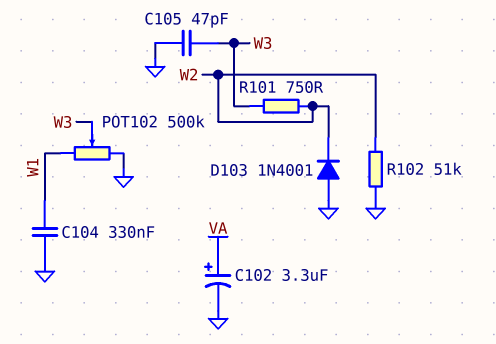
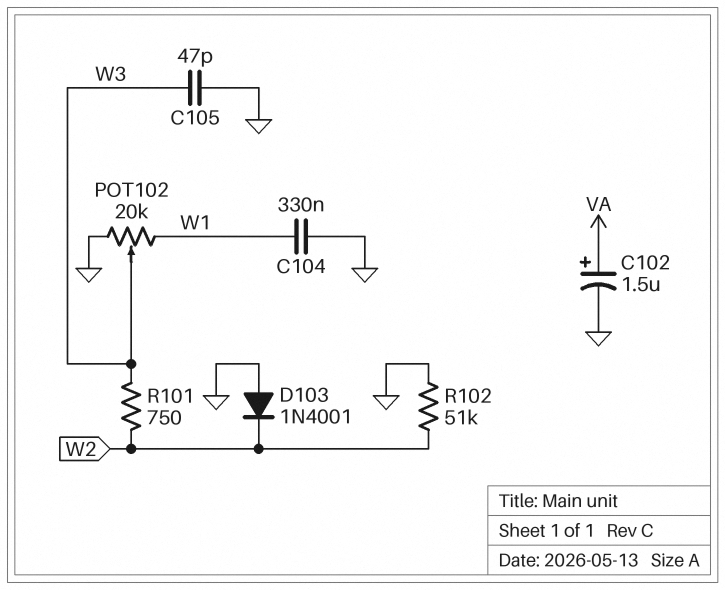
C102: 3.3uF (plus VA, minus GND) -> 1.5uF (plus VA, minus GND)
POT102: 500k (GND, W1, wiper W3) -> 20k (GND, W1, wiper W3)

